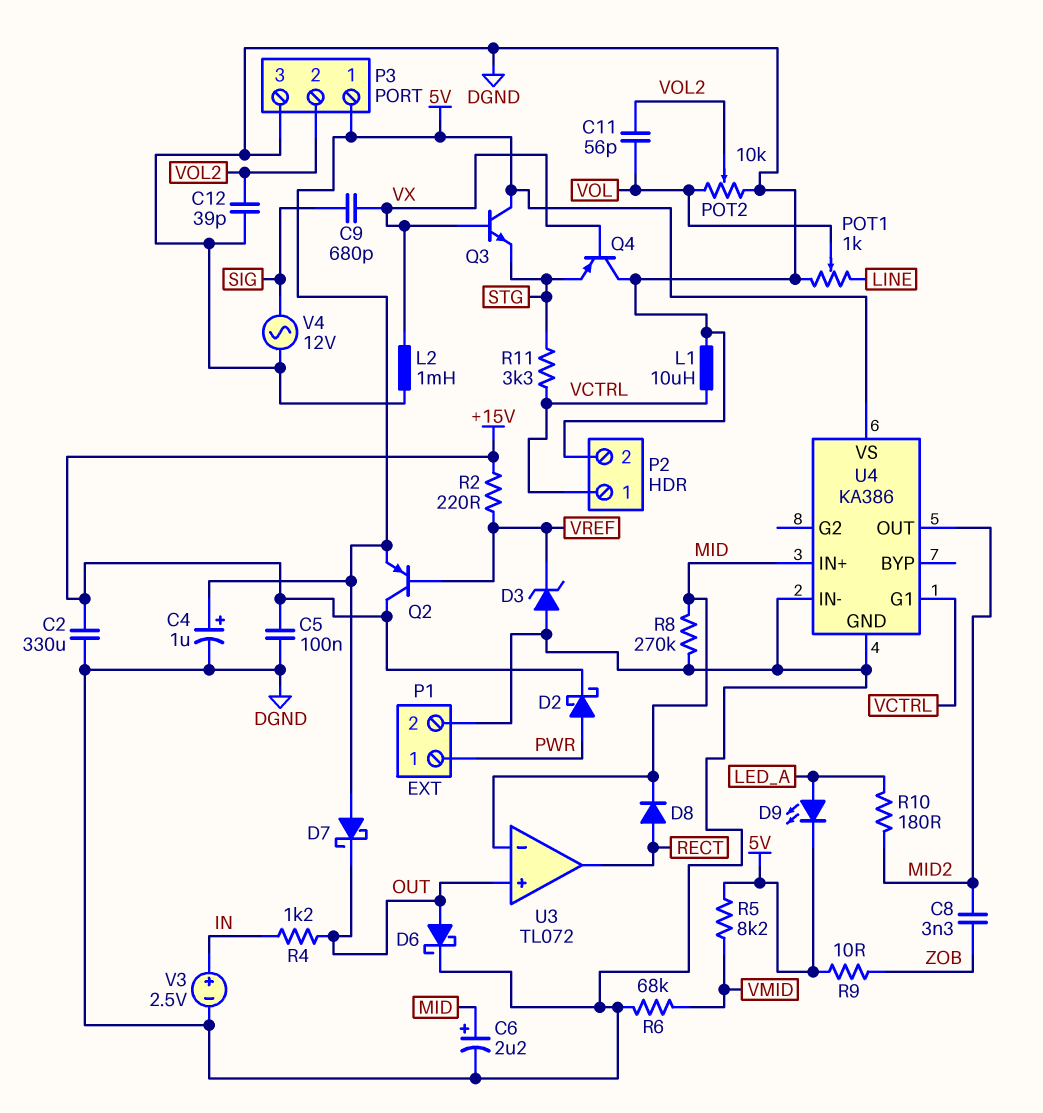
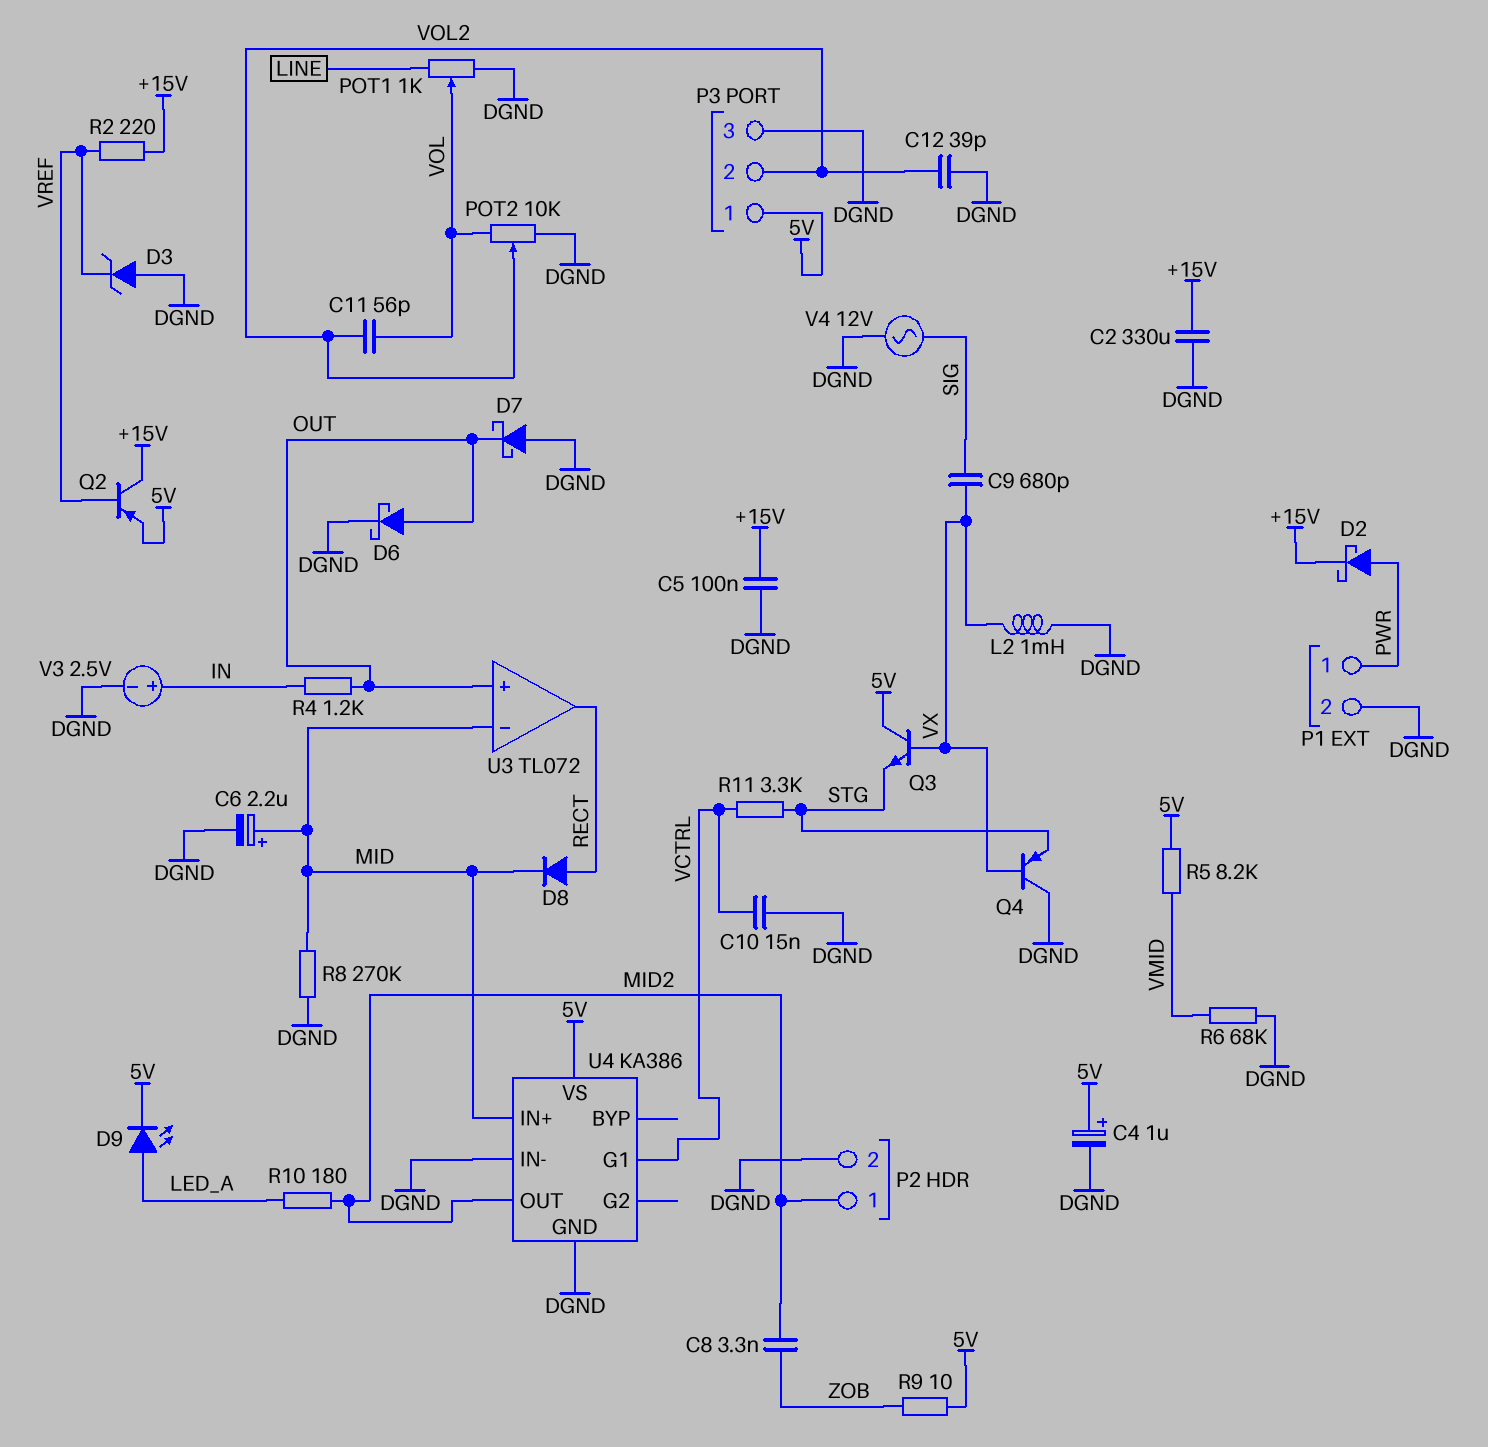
C10: none -> 15nF (DGND, VCTRL)
D7: schottky (A 5V, K OUT) -> schottky (A DGND, K OUT)
L1: 10uH (DGND, VCTRL) -> none
P2 pin 1: VCTRL -> MID2

